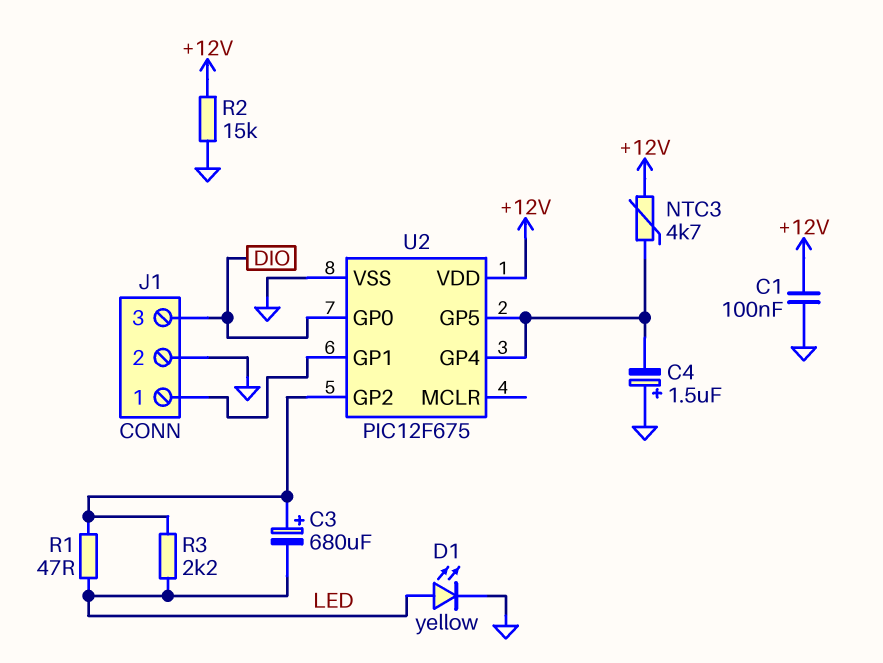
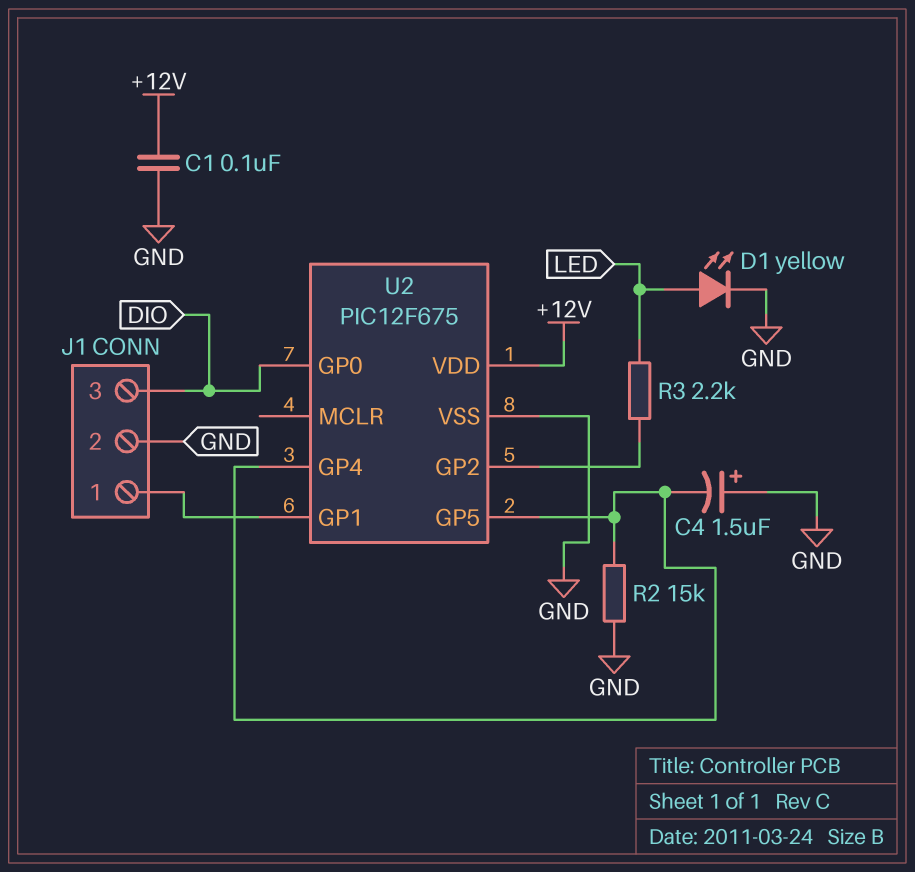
C3: 680uF (plus U2/GP2, minus LED) -> none
NTC3: 4.7k (+12V, U2/GP4) -> none
R1: 47 (LED, U2/GP2) -> none
R2: 15k (+12V, GND) -> 15k (GND, U2/GP4)

